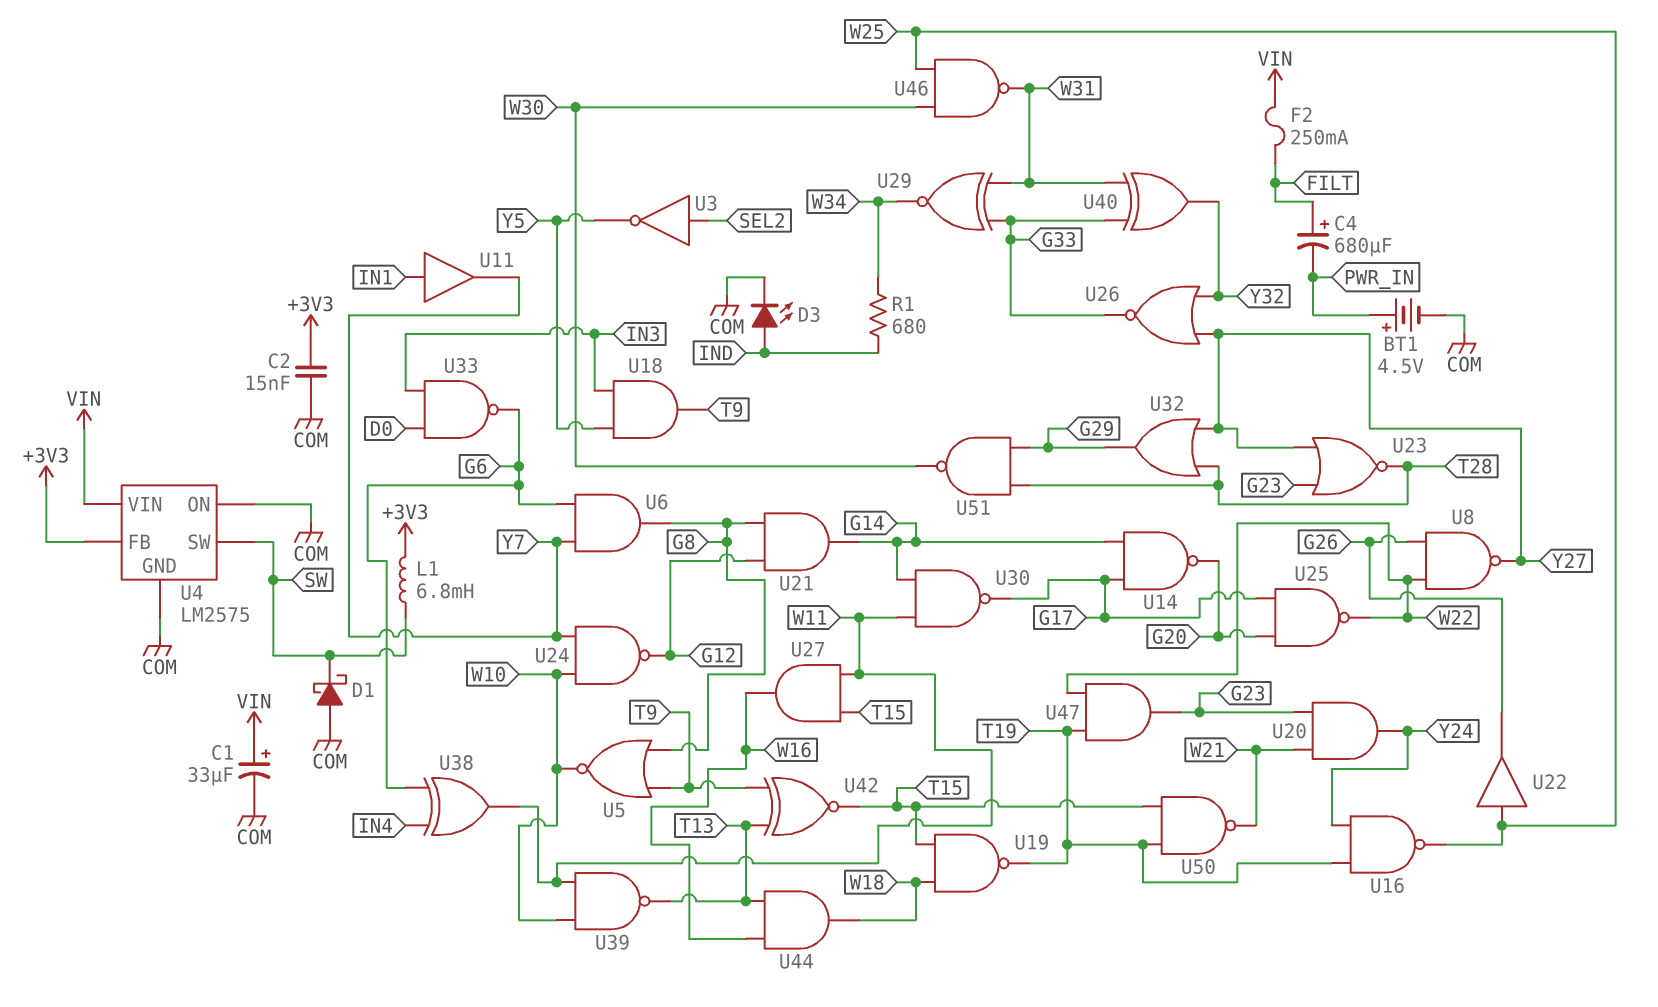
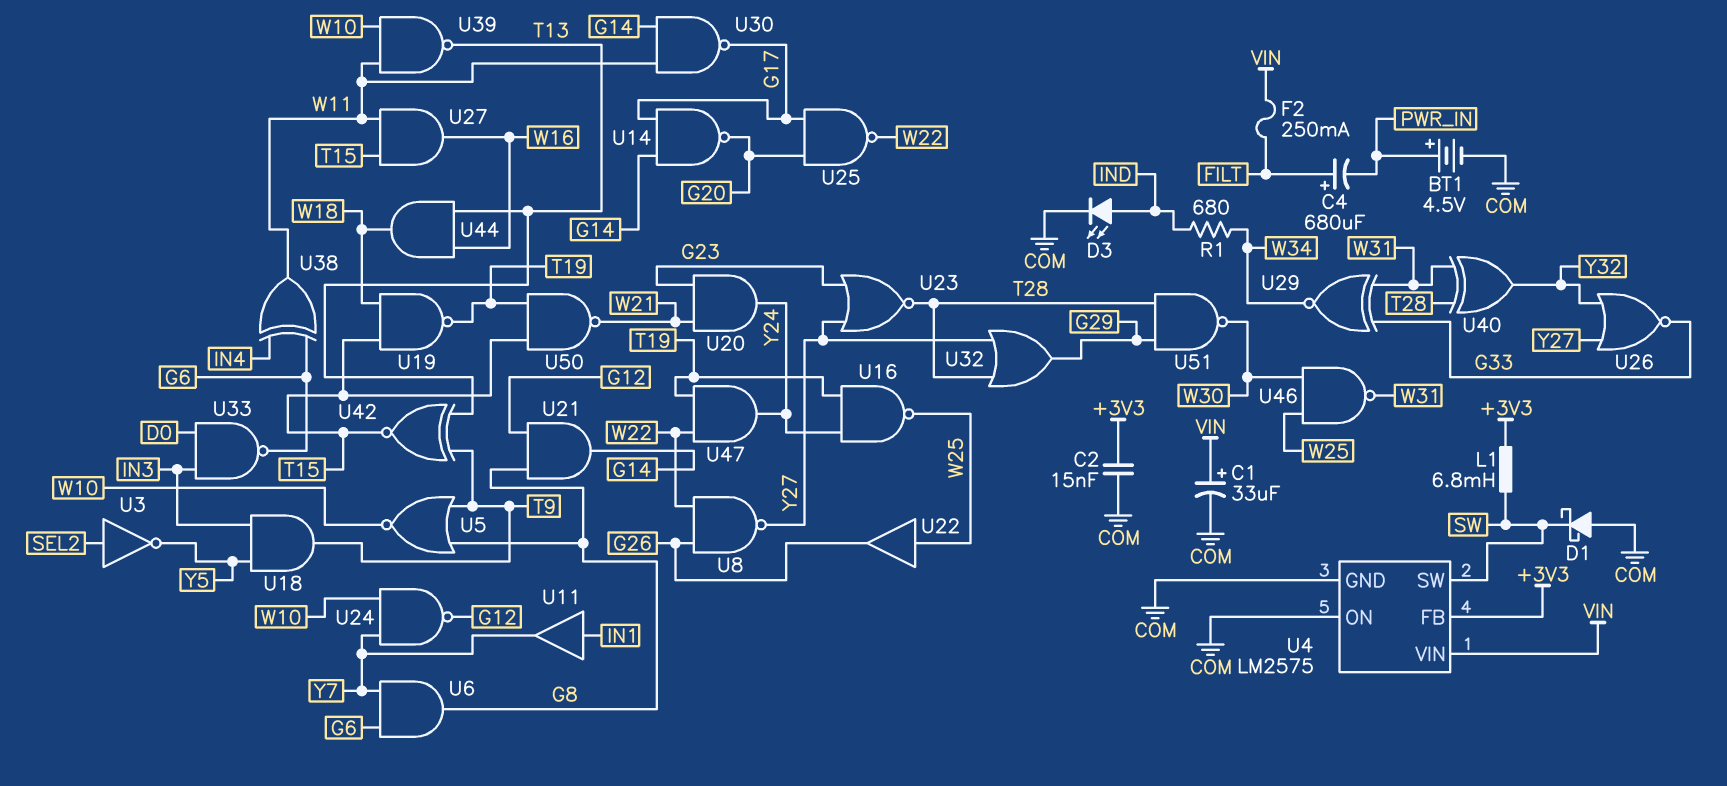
U40: XOR (in G33, in W31, out Y32) -> XOR (in T28, in W31, out Y32)
U47: AND (in T19, in W22, out G23) -> AND (in T19, in W22, out Y24)

